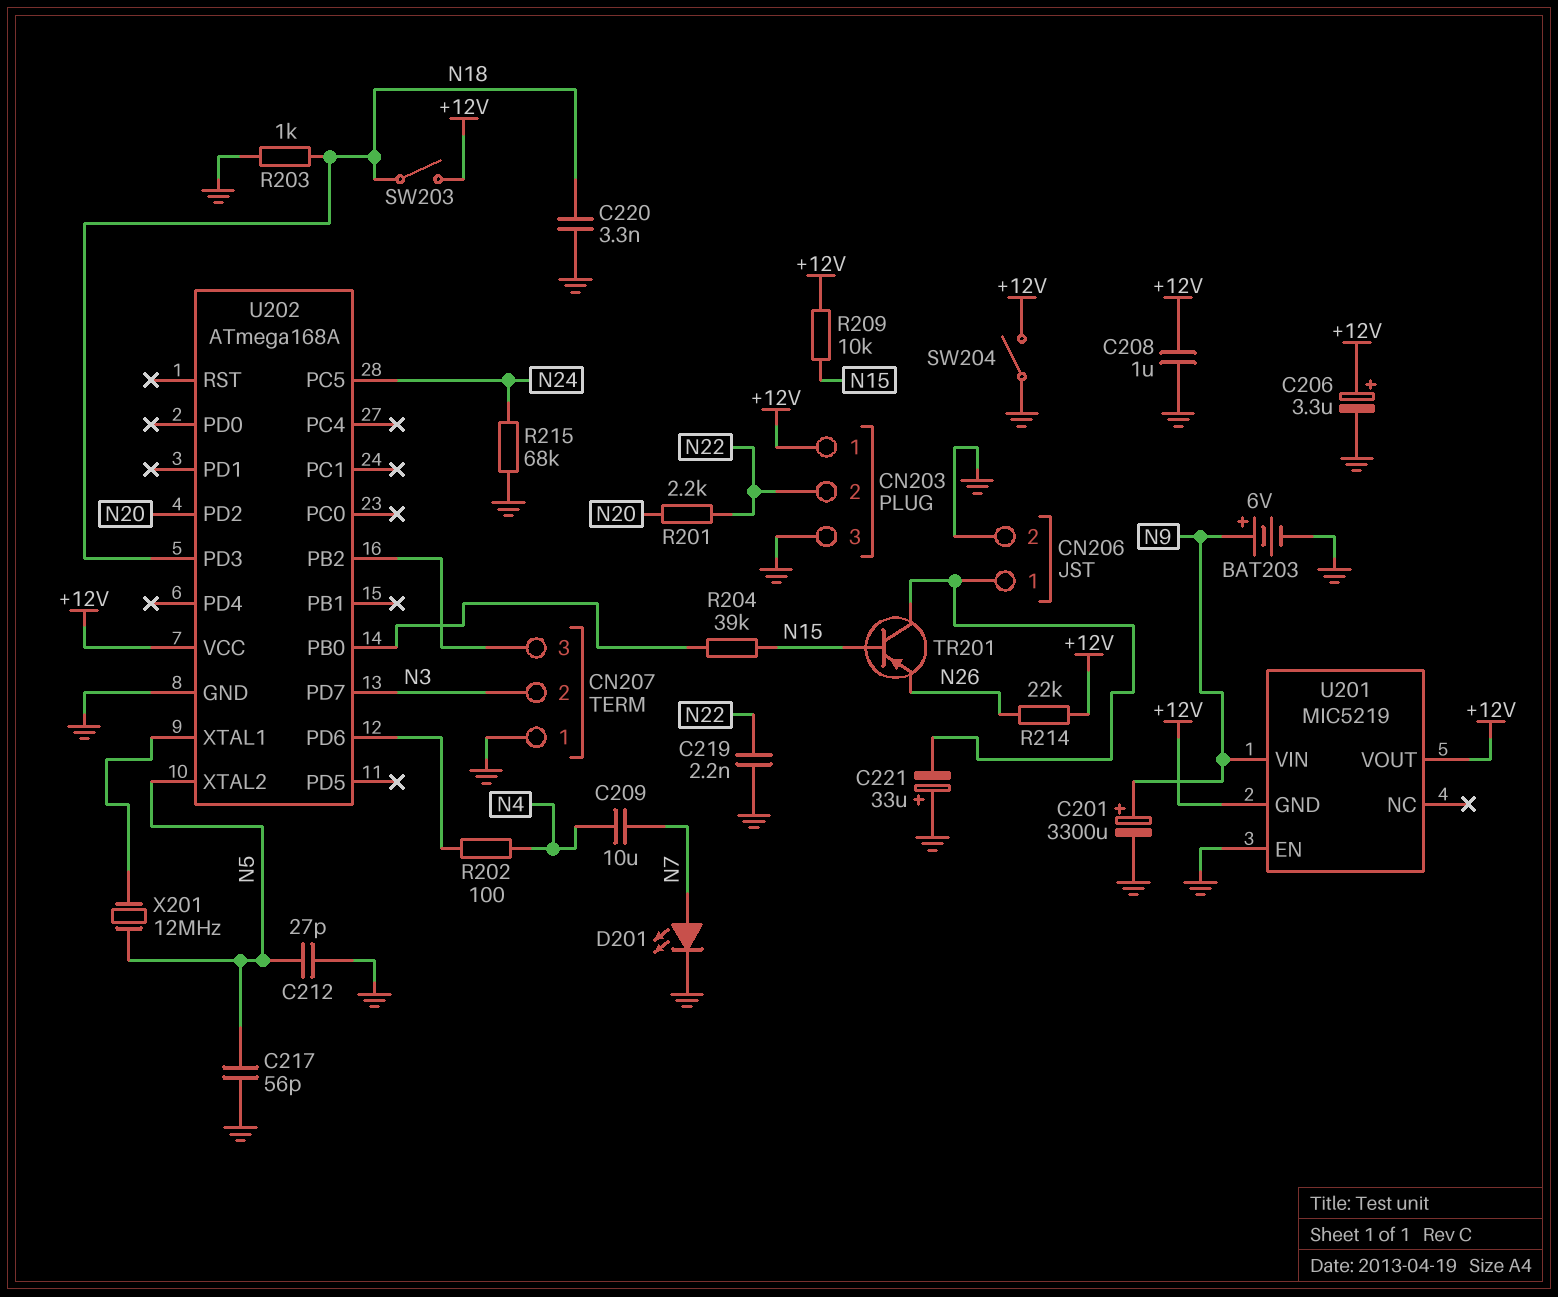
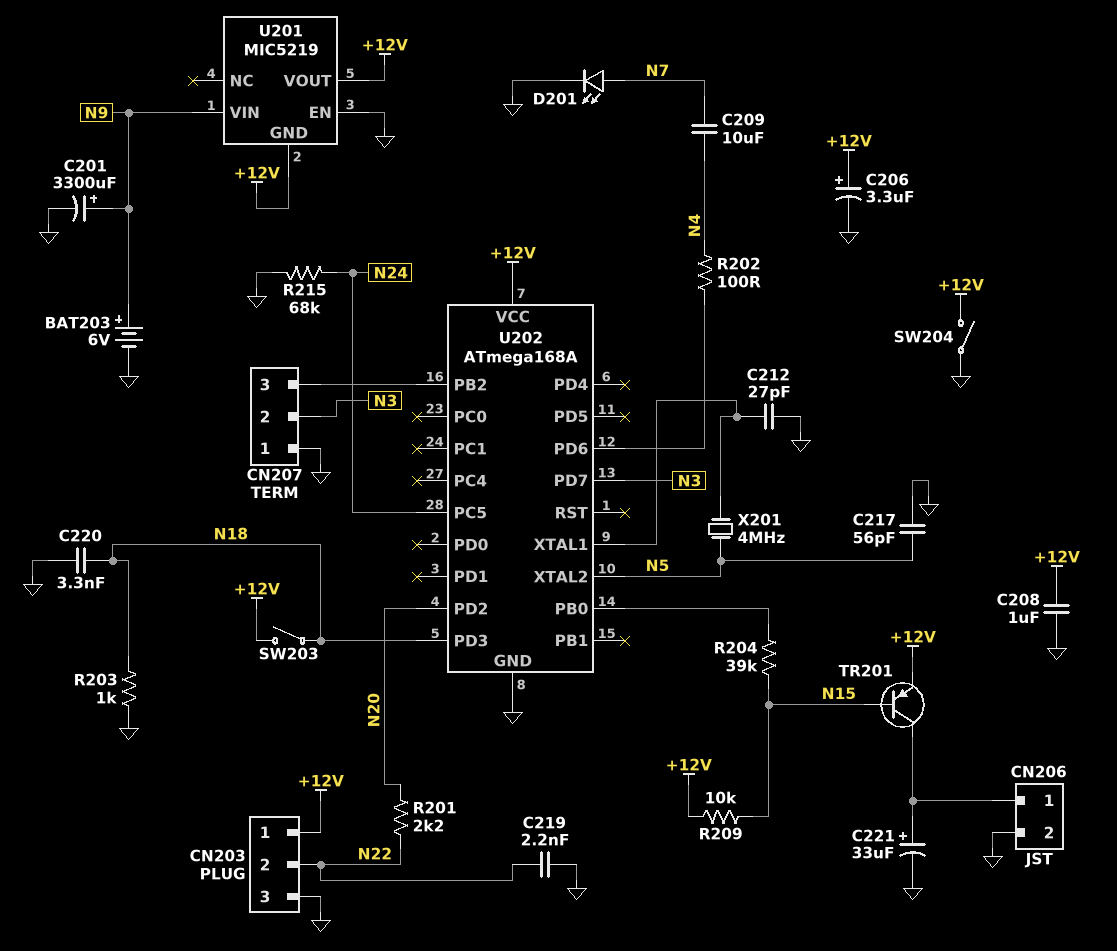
C212: 27pF (GND, N5) -> 27pF (GND, U202/XTAL1)
C221: 33uF (plus GND, minus CN206/1) -> 33uF (plus CN206/1, minus GND)
R214: 22k (+12V, N26) -> none
TR201: PNP (B N15, C CN206/1, E N26) -> PNP (B N15, C CN206/1, E +12V)
X201: 12MHz (N5, U202/XTAL1) -> 4MHz (N5, U202/XTAL1)

